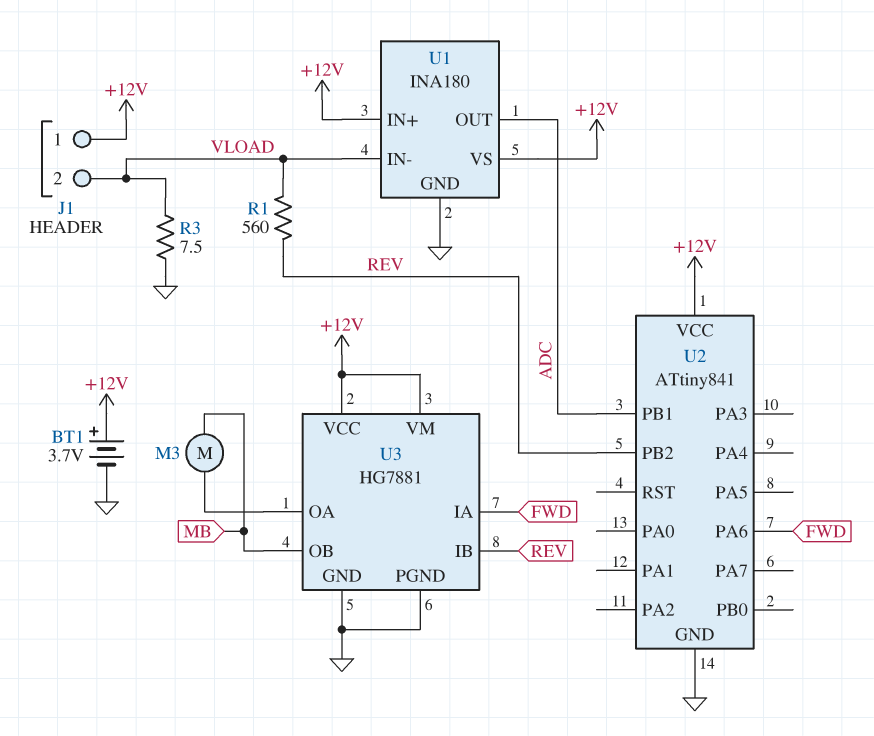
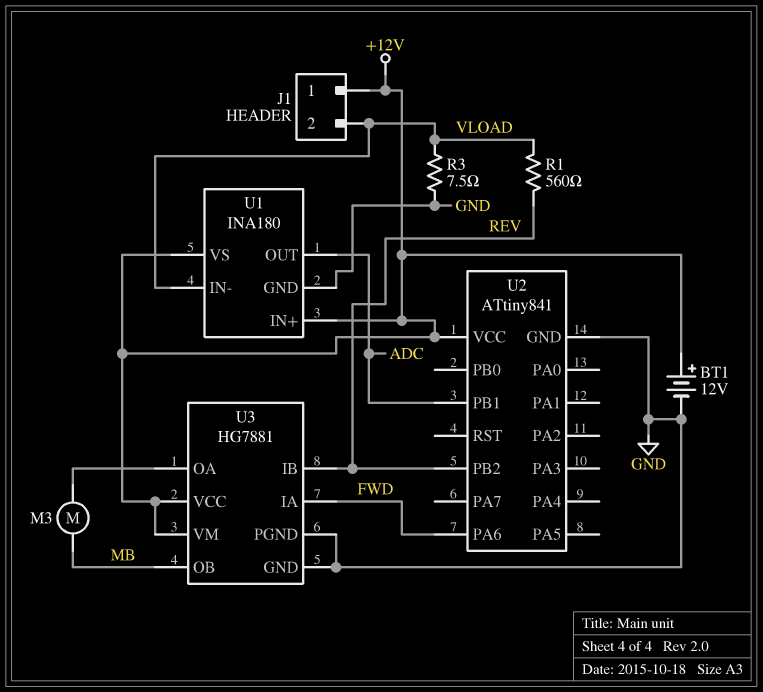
BT1: 3.7V (plus +12V, minus GND) -> 12V (plus +12V, minus GND)

